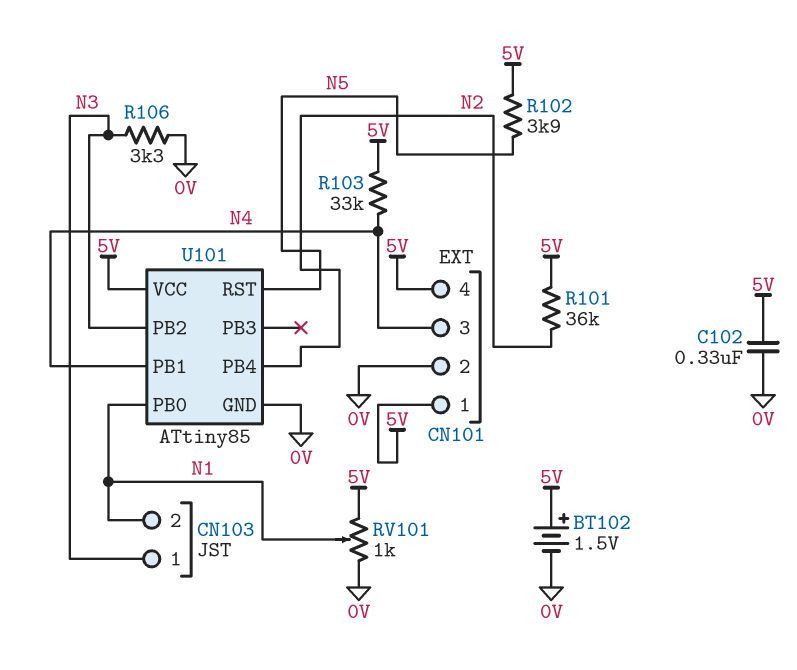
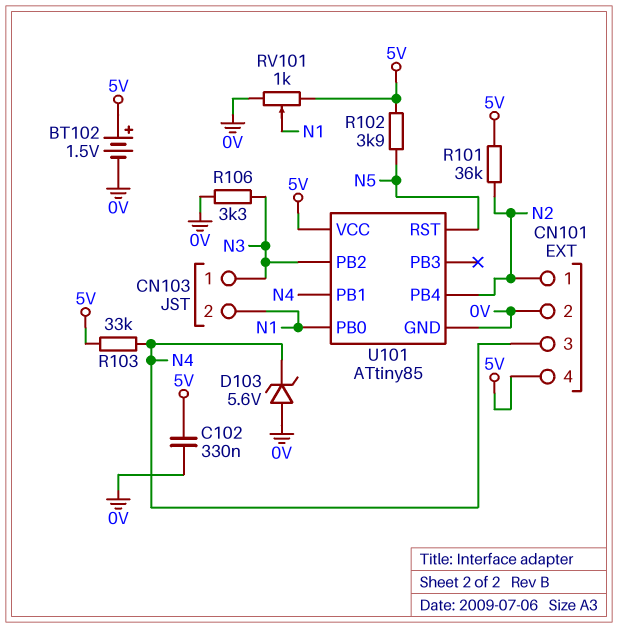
CN101 pin 1: 5V -> N2
D103: none -> zener 5.6V (A 0V, K N4)

